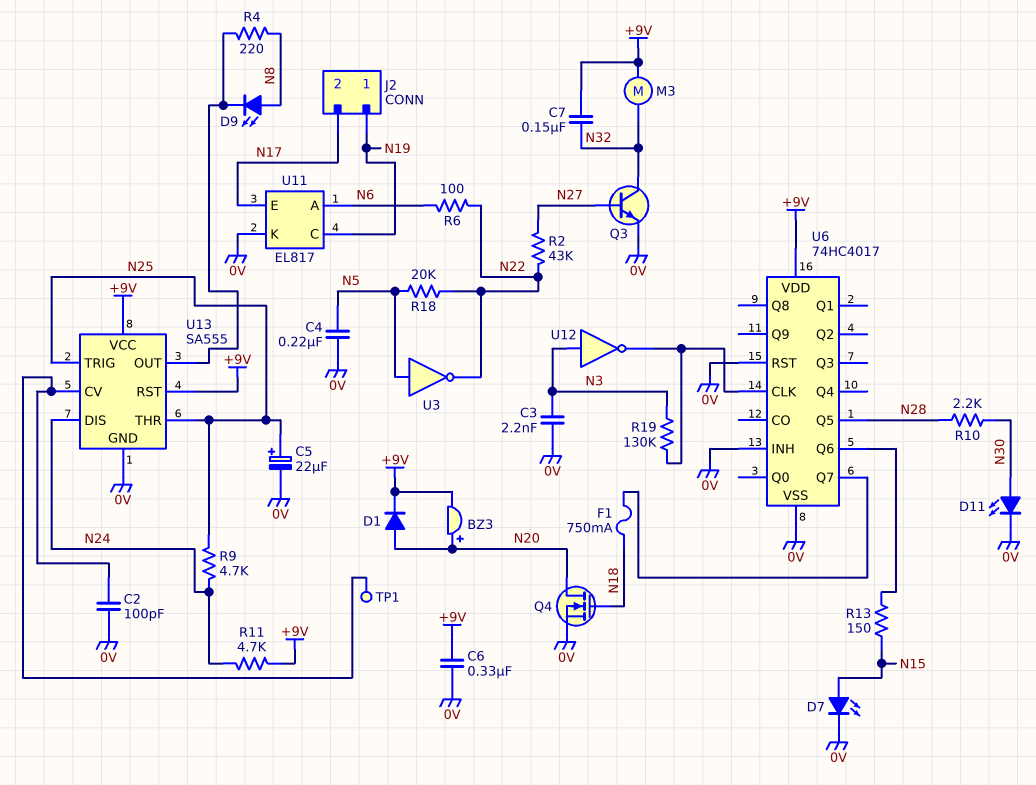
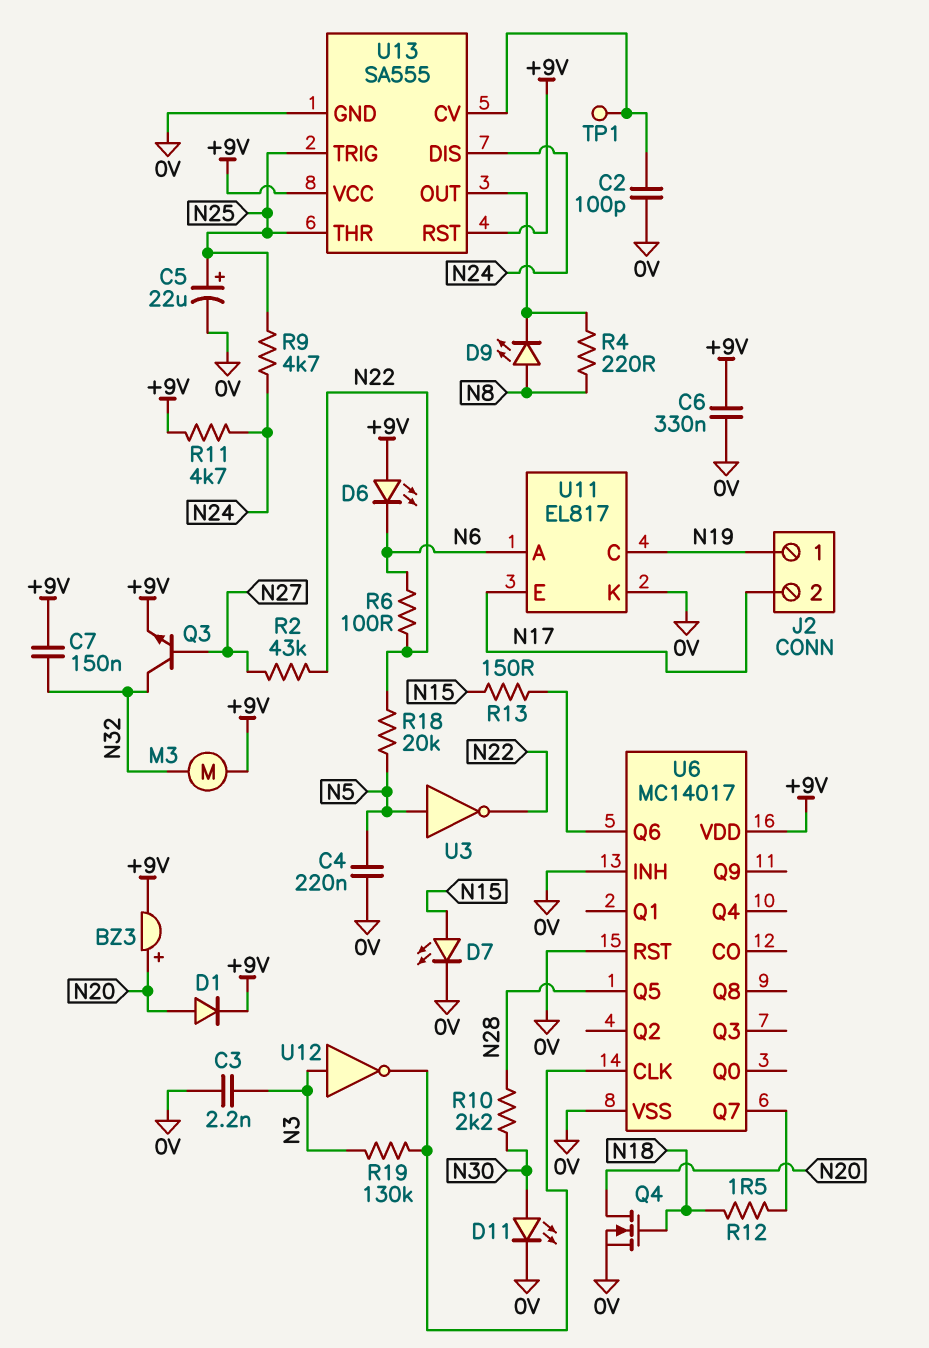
D6: none -> LED (A +9V, K N6)
F1: 750mA (N18, U6/Q7) -> none
Q3: NPN (B N27, C N32, E 0V) -> NPN (B N27, C N32, E +9V)
R12: none -> 1.5 (N18, U6/Q7)
U6: 74HC4017 -> MC14017

